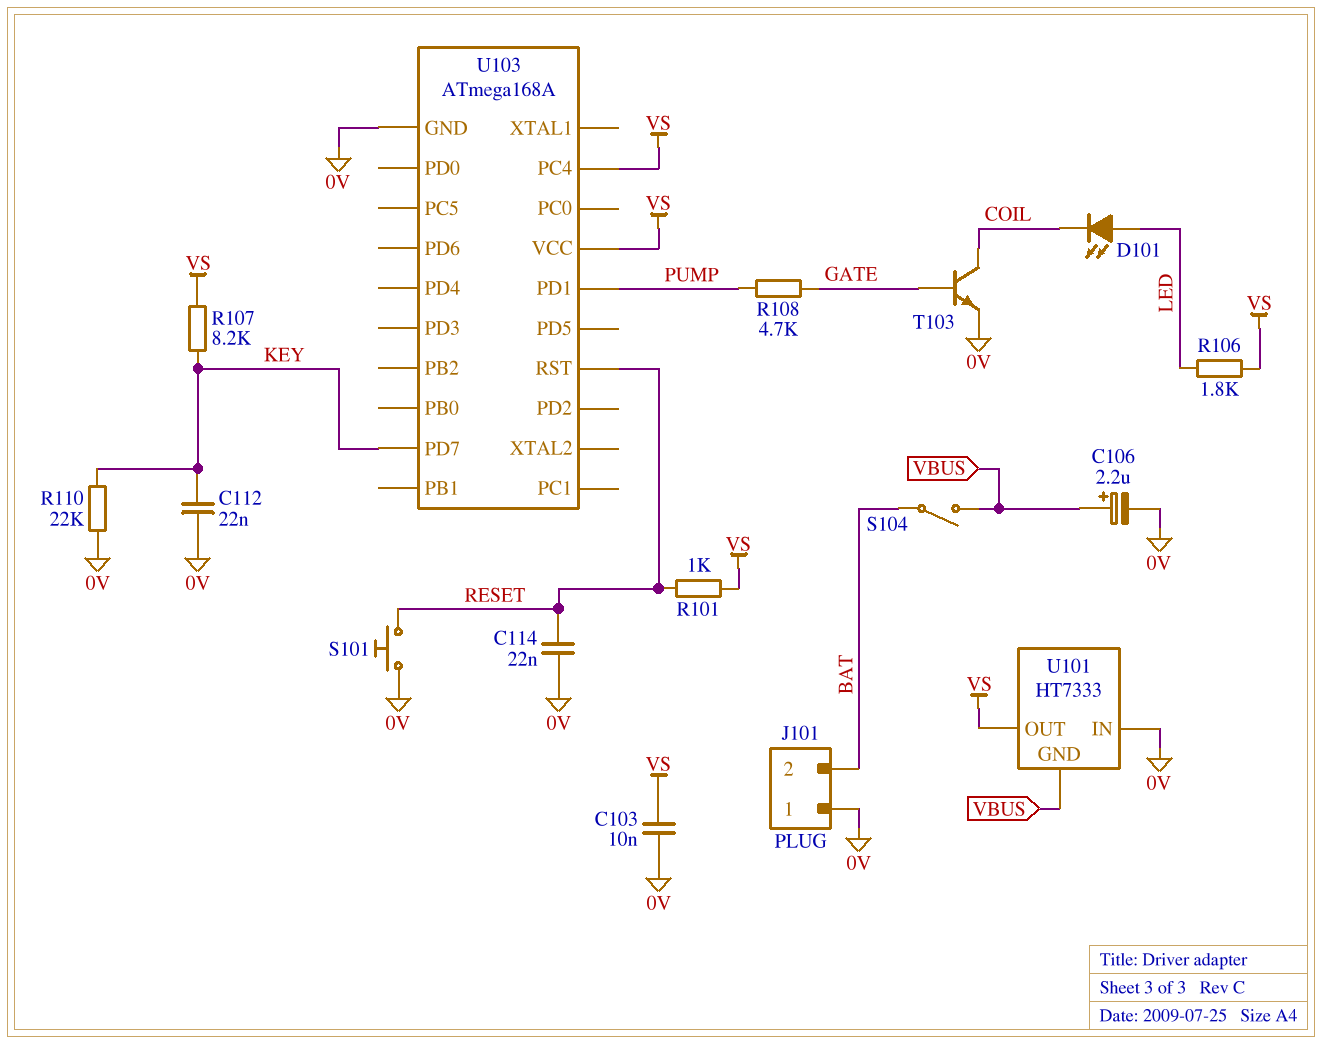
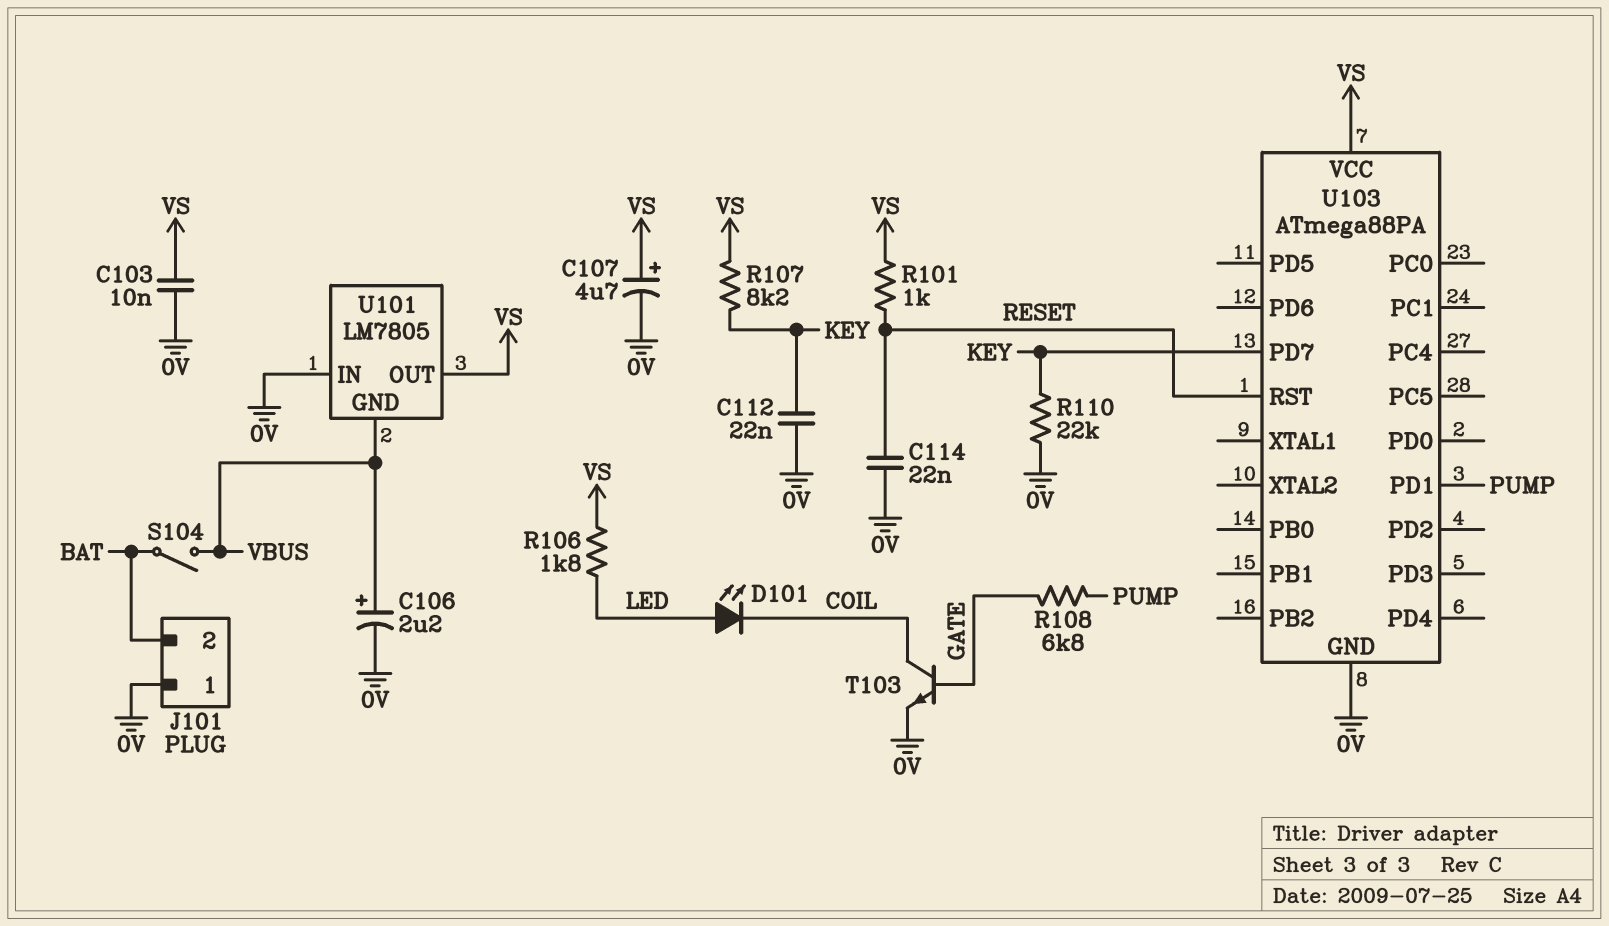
C107: none -> 4.7uF (plus VS, minus 0V)
R108: 4.7k (GATE, PUMP) -> 6.8k (GATE, PUMP)
S101: button (0V, RESET) -> none
U101: HT7333 -> LM7805
U103: ATmega168A -> ATmega88PA
U103 pin PC4: VS -> none

